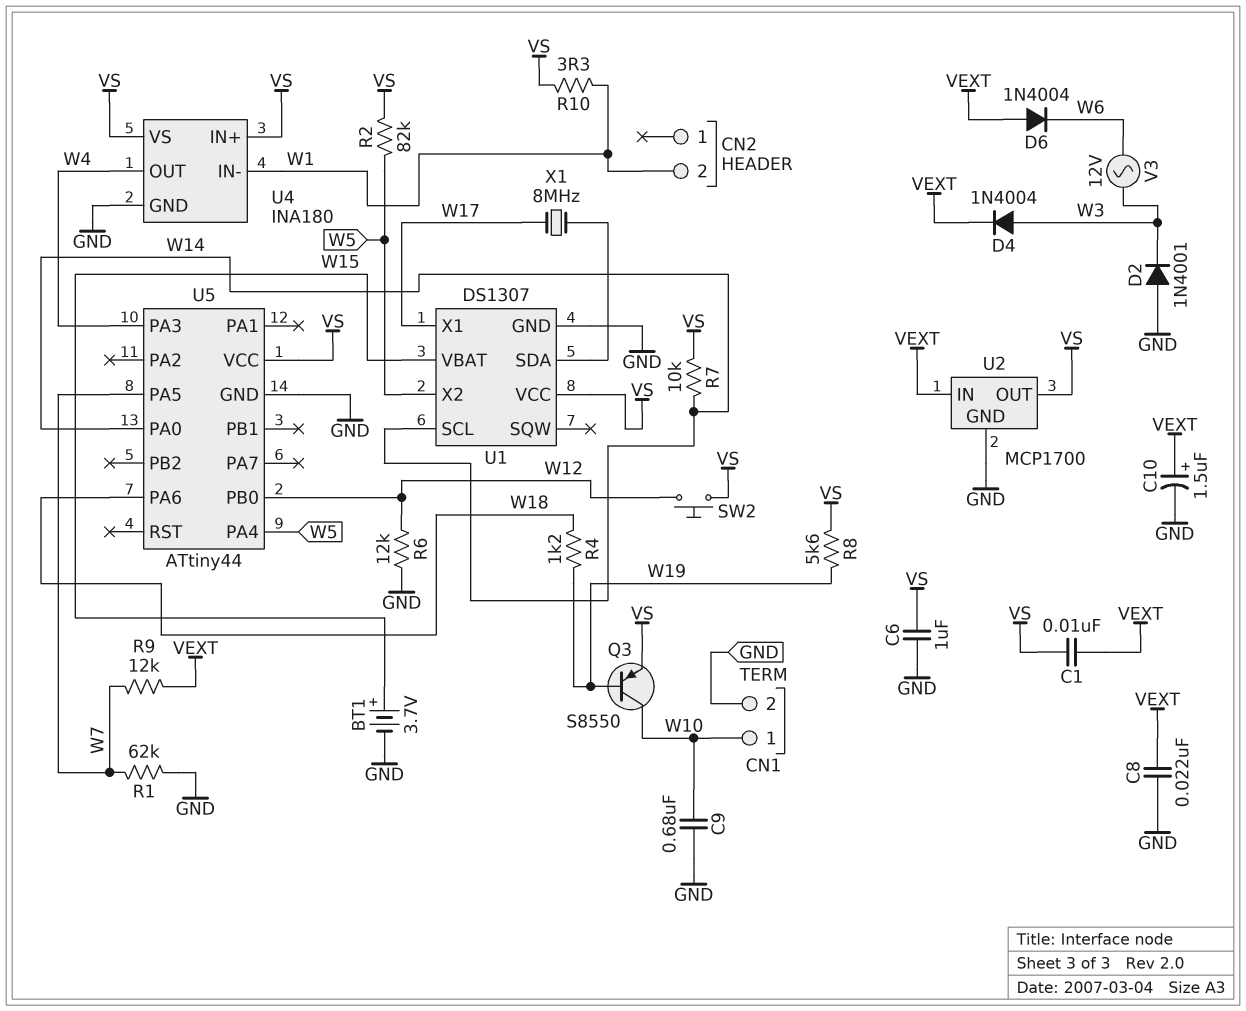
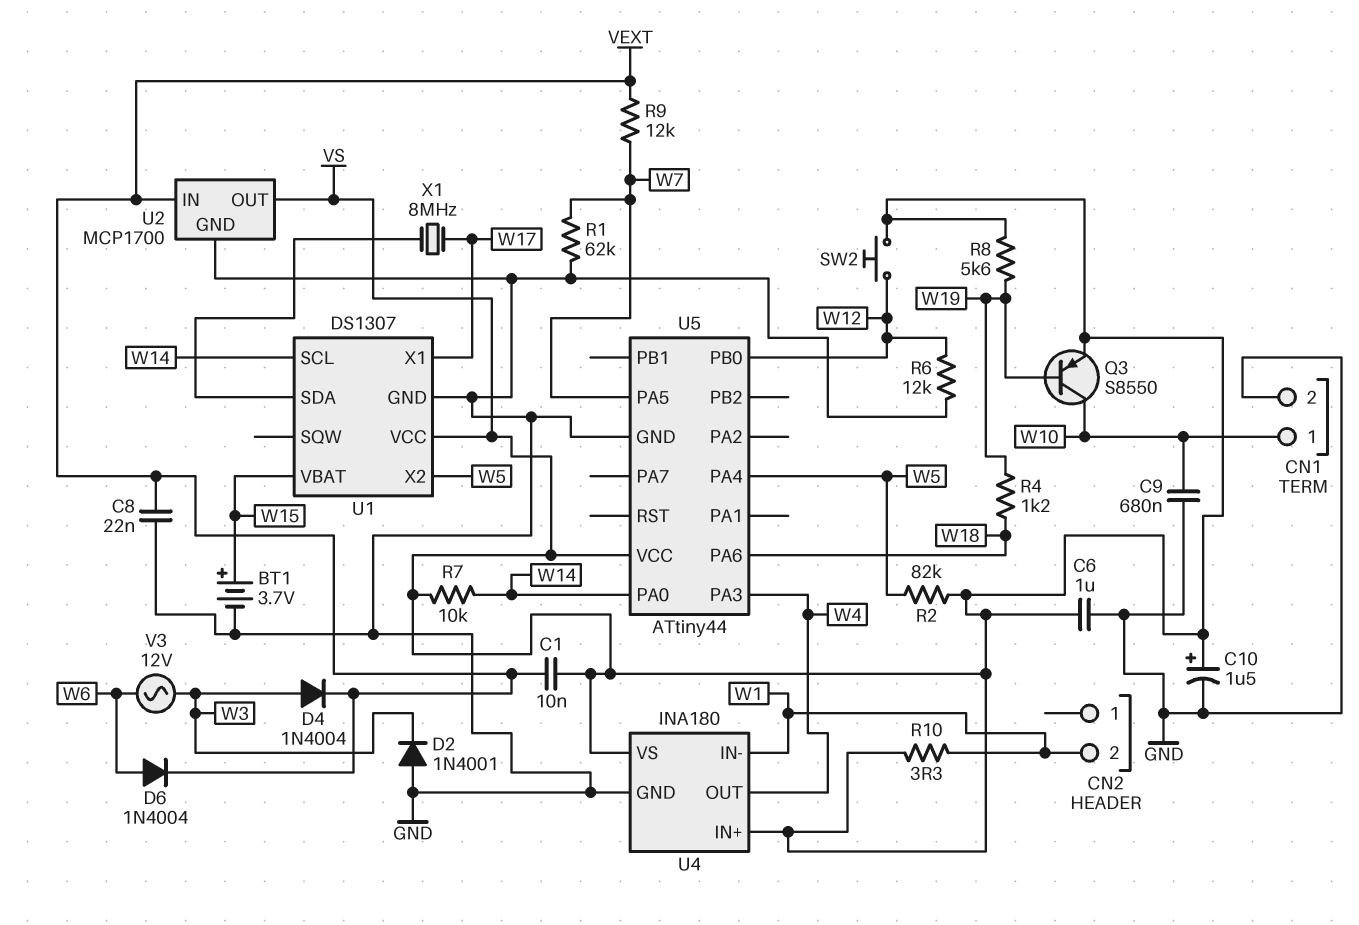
C10: 1.5uF (plus VEXT, minus GND) -> 1.5uF (plus VS, minus GND)
D6: diode 1N4004 (A VEXT, K W6) -> diode 1N4004 (A W6, K VEXT)

